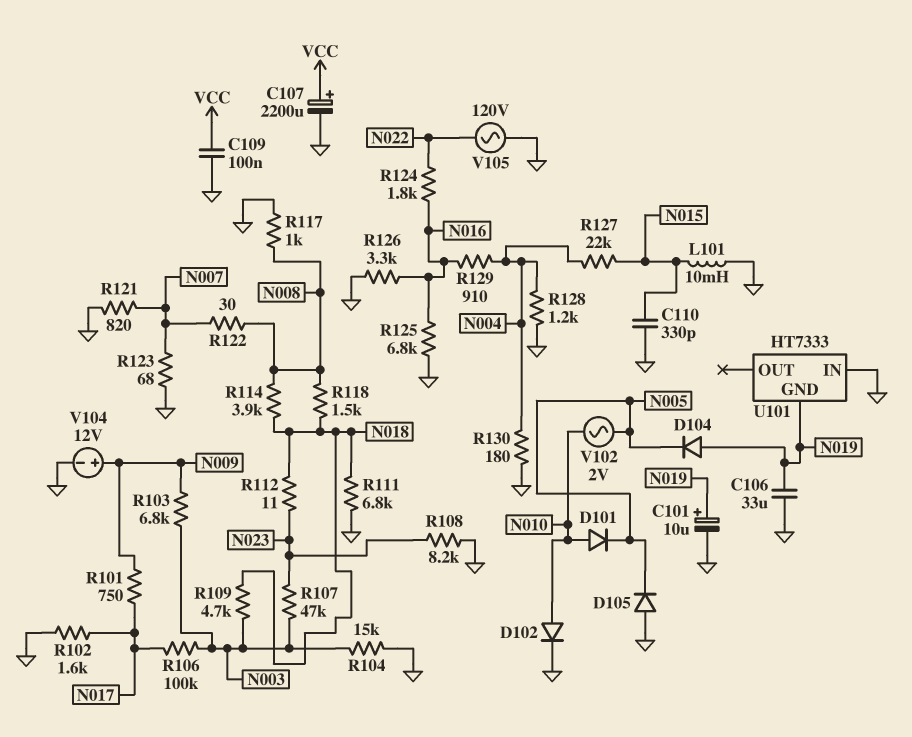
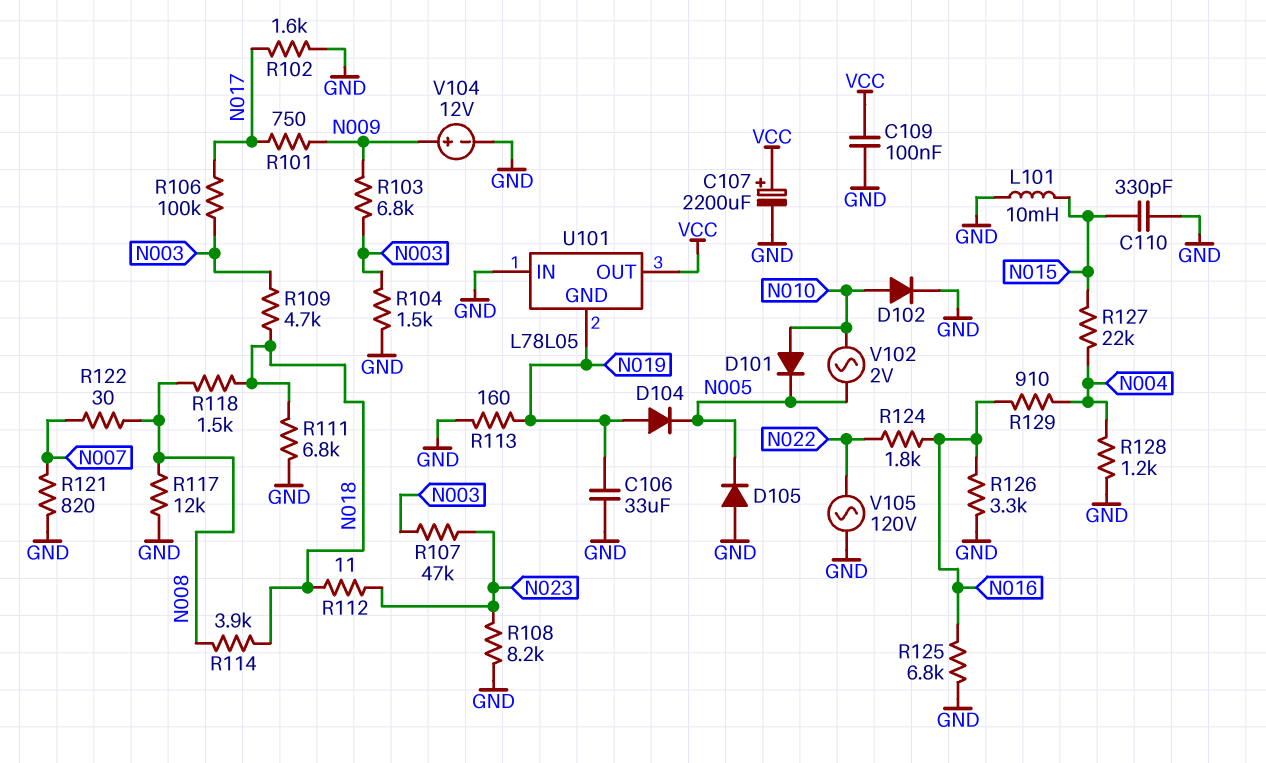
C101: 10uF (plus N019, minus GND) -> none
R104: 15k (GND, N003) -> 1.5k (GND, N003)
R113: none -> 160 (GND, N019)
R117: 1k (GND, N008) -> 12k (GND, N008)
R123: 68 (GND, N007) -> none
R130: 180 (GND, N004) -> none
U101: HT7333 -> L78L05
U101 pin OUT: none -> VCC

